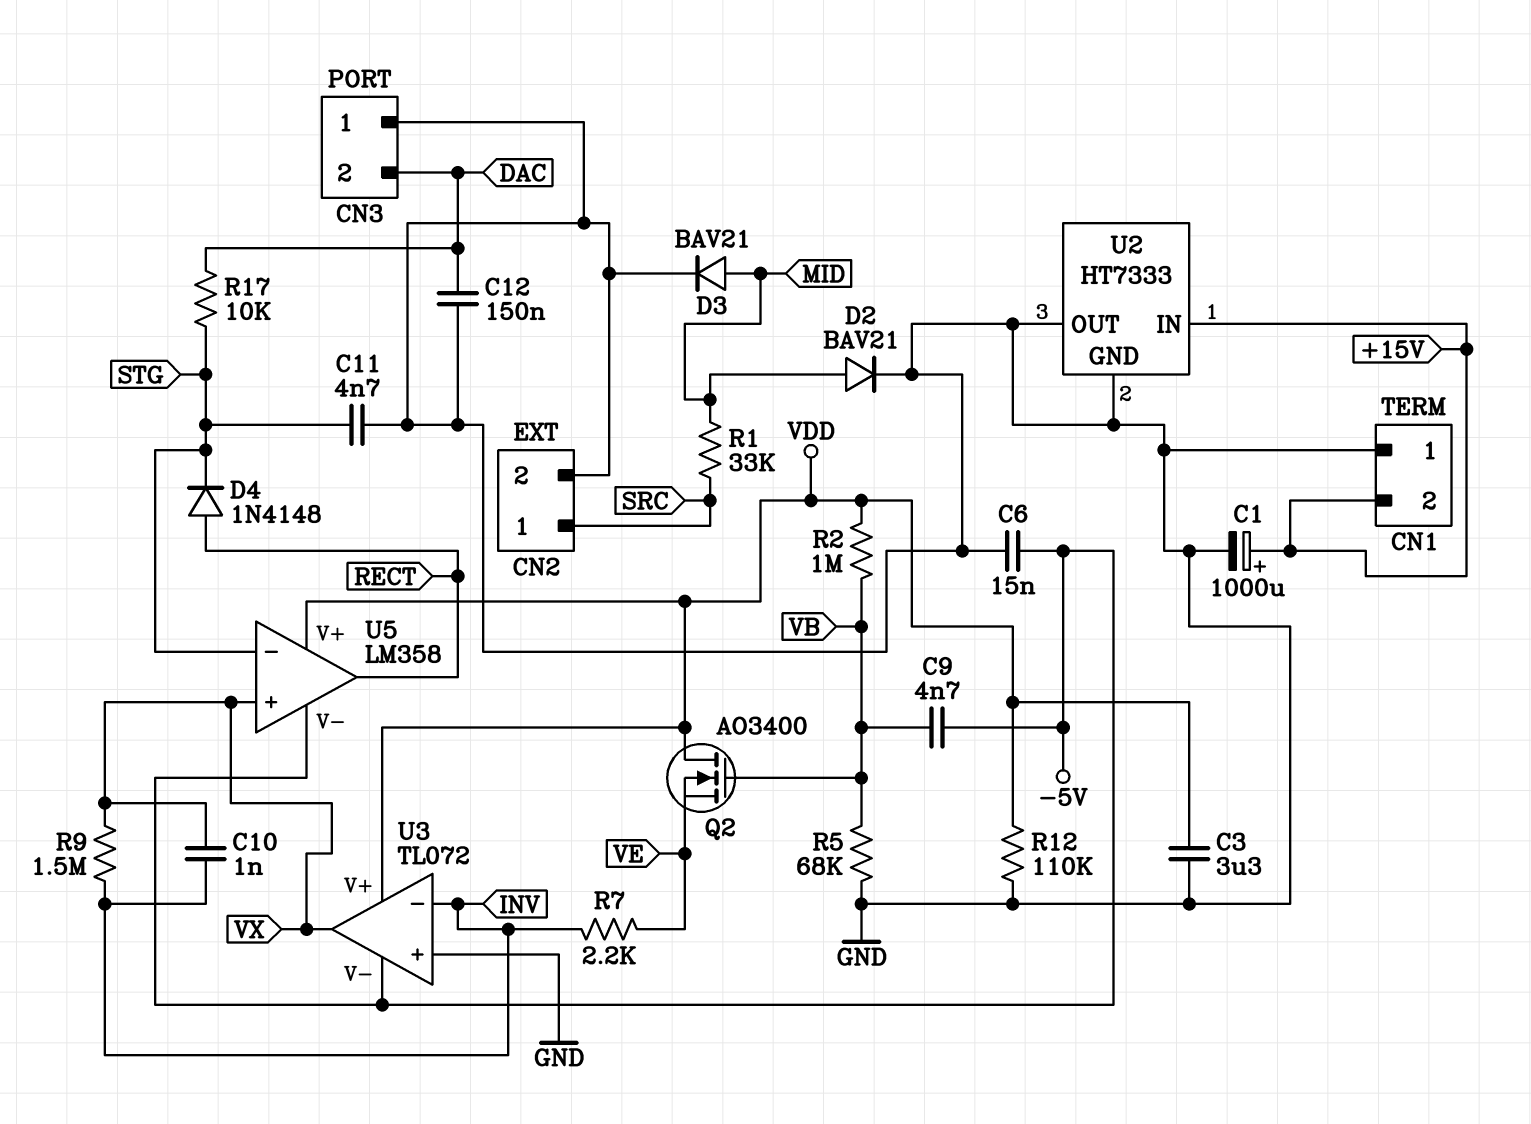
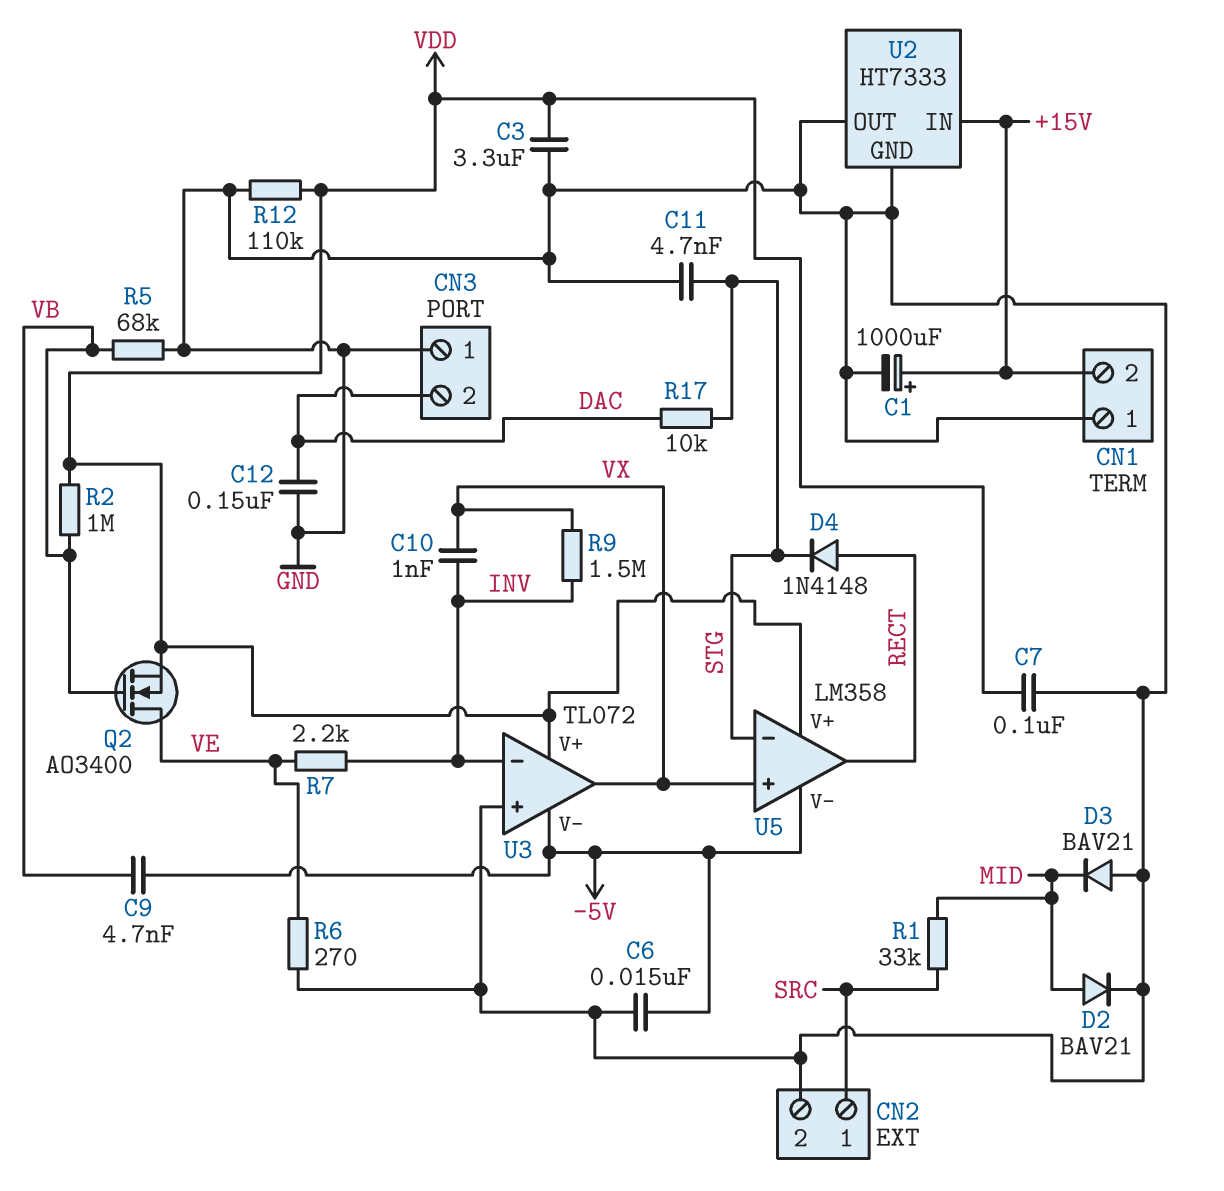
C7: none -> 100nF (GND, VDD)
D3: diode BAV21 (A MID, K GND) -> diode BAV21 (A GND, K MID)
Q2: NMOS AO3400 (G VB, D VDD, S VE) -> NMOS AO3400 (G VB, D VE, S VDD)
R6: none -> 270 (GND, VE)

